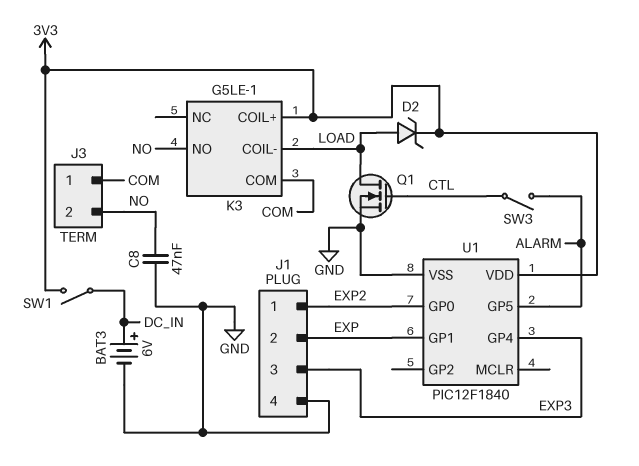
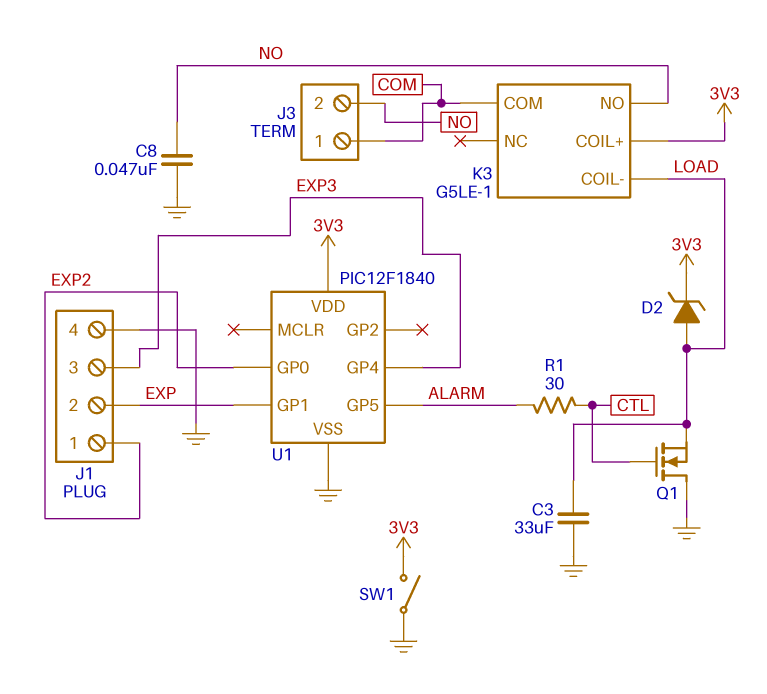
BAT3: 6V (plus DC_IN, minus GND) -> none
C3: none -> 33uF (GND, LOAD)
Q1: NMOS (G CTL, D LOAD, S GND) -> NMOS (G CTL, D GND, S LOAD)
R1: none -> 30 (ALARM, CTL)
SW1: switch (3V3, DC_IN) -> switch (3V3, GND)
SW3: switch (ALARM, CTL) -> none

